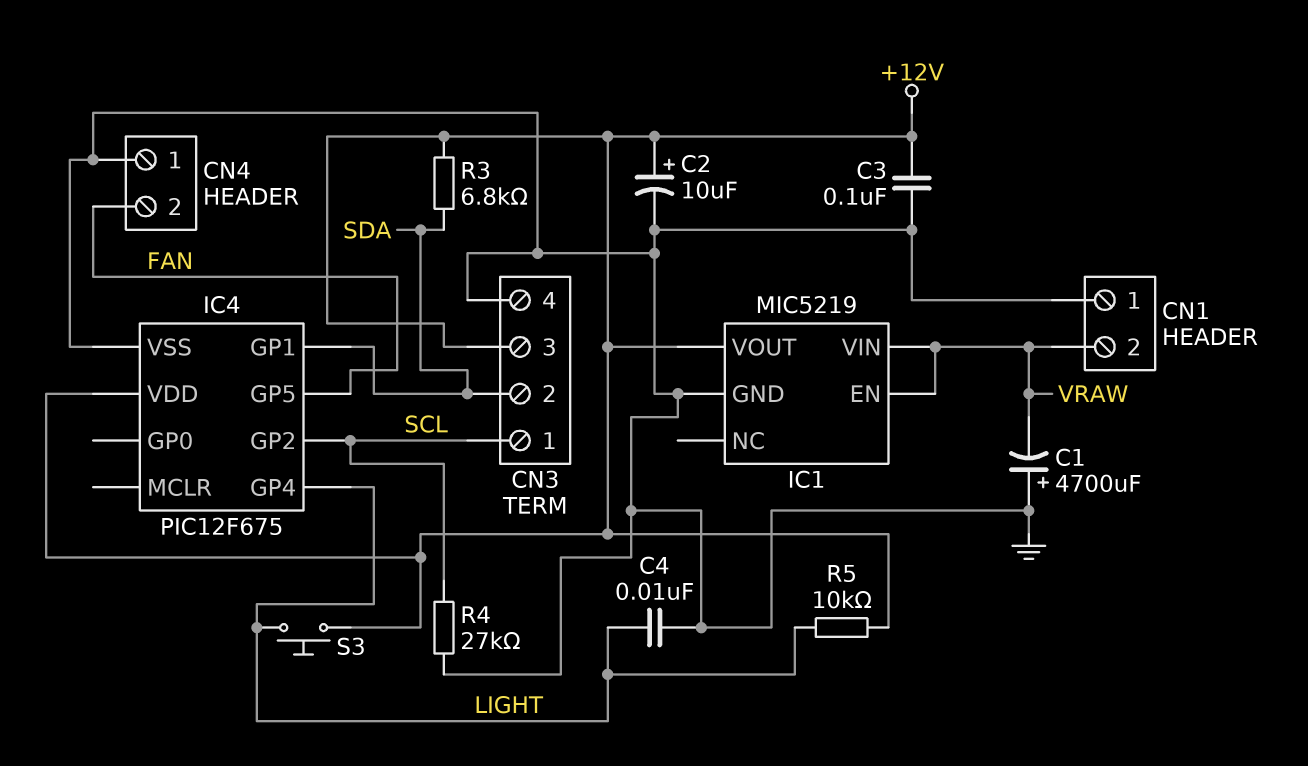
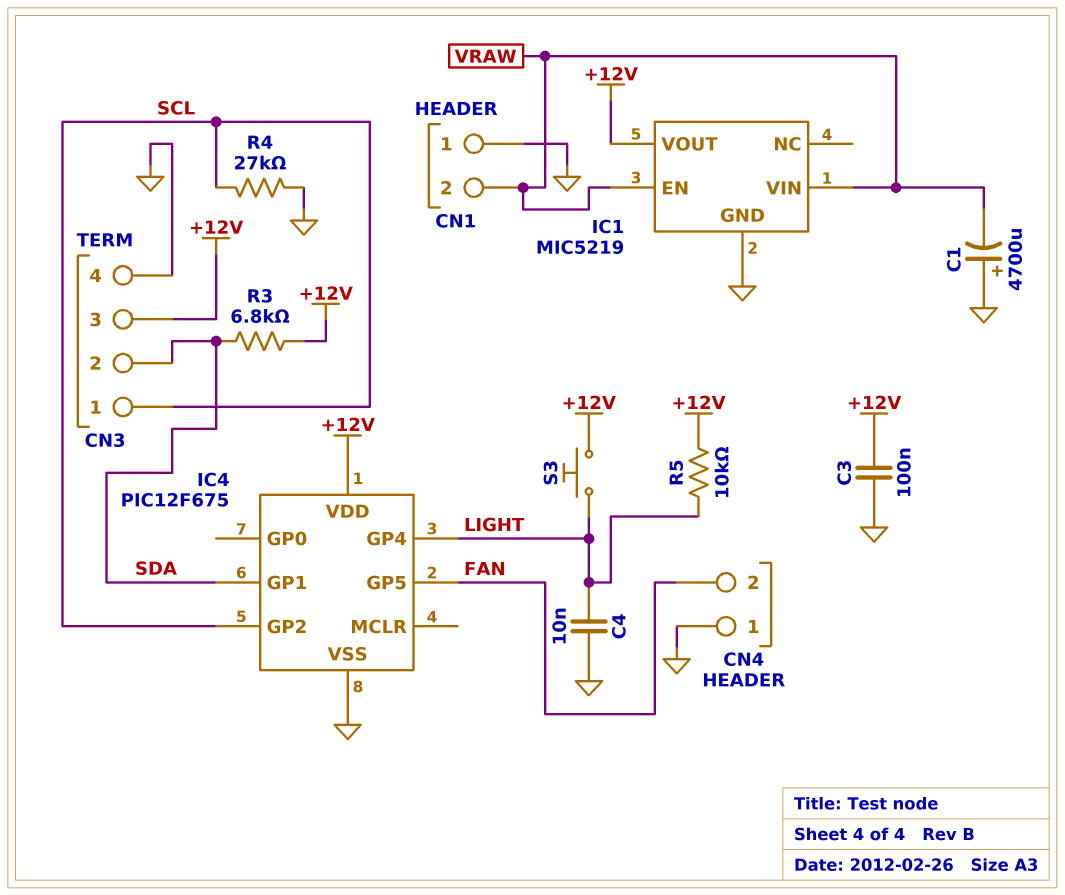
C2: 10uF (plus +12V, minus GND) -> none

